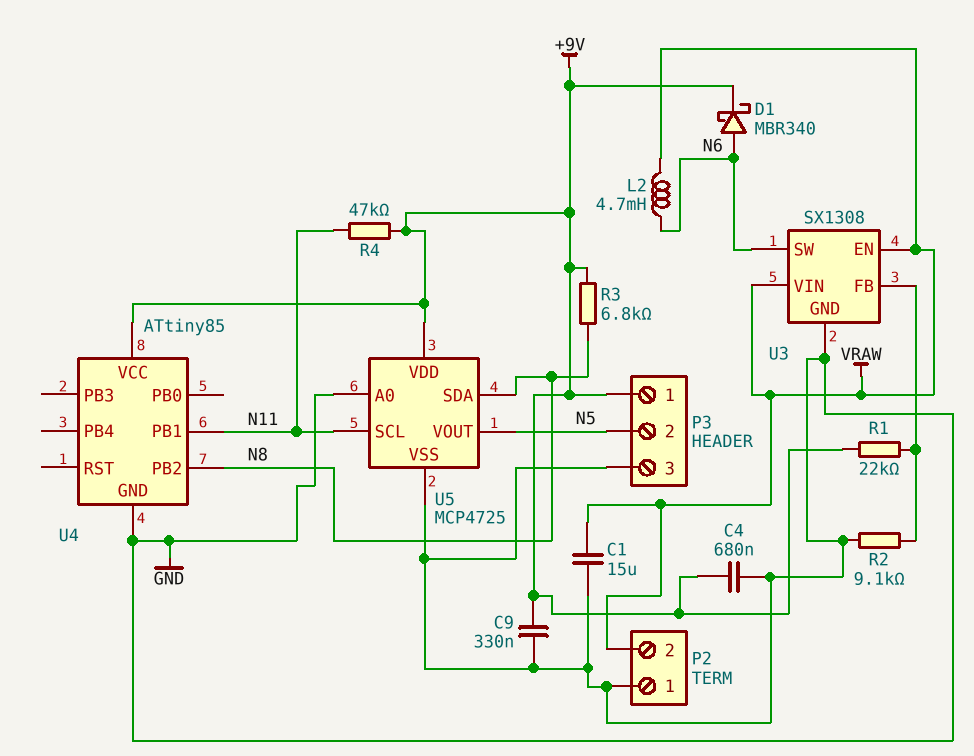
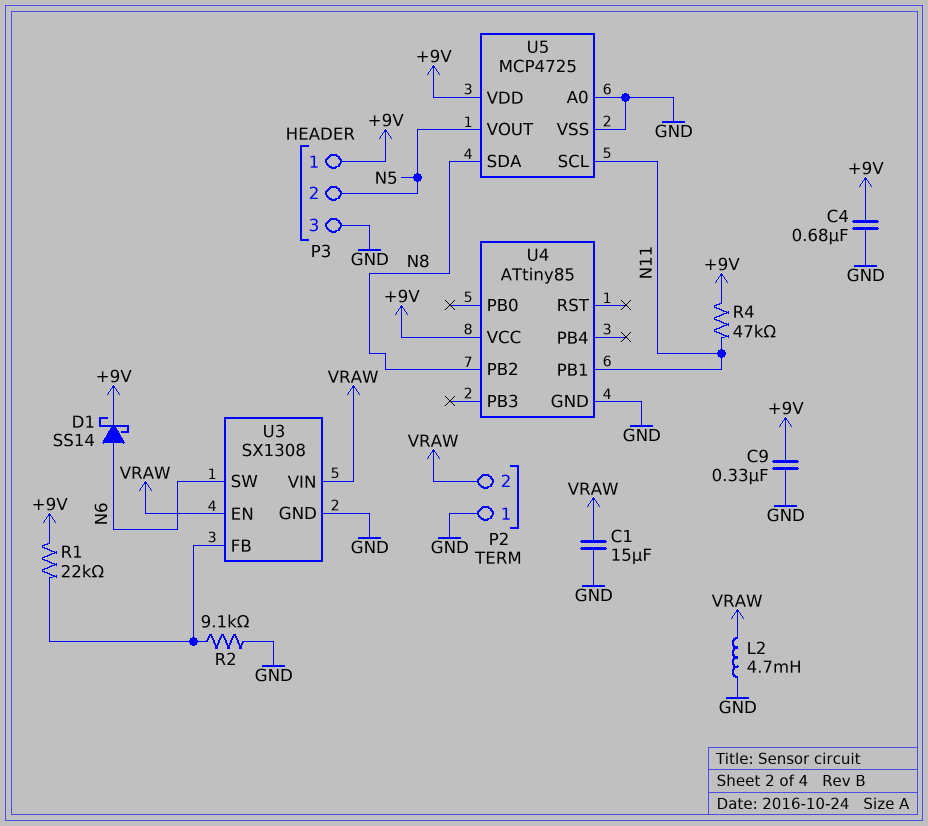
D1: schottky MBR340 (A N6, K +9V) -> schottky SS14 (A N6, K +9V)
L2: 4.7mH (N6, VRAW) -> 4.7mH (GND, VRAW)
R3: 6.8k (+9V, N8) -> none

